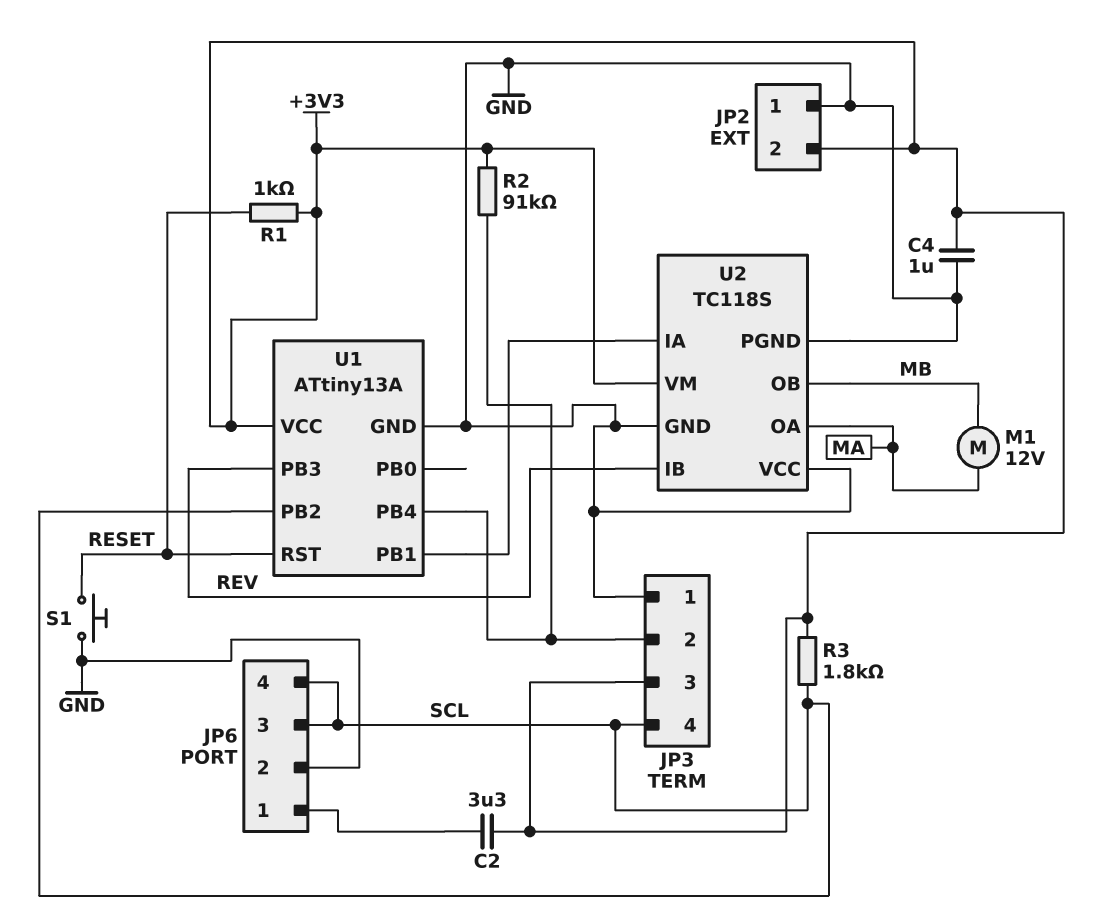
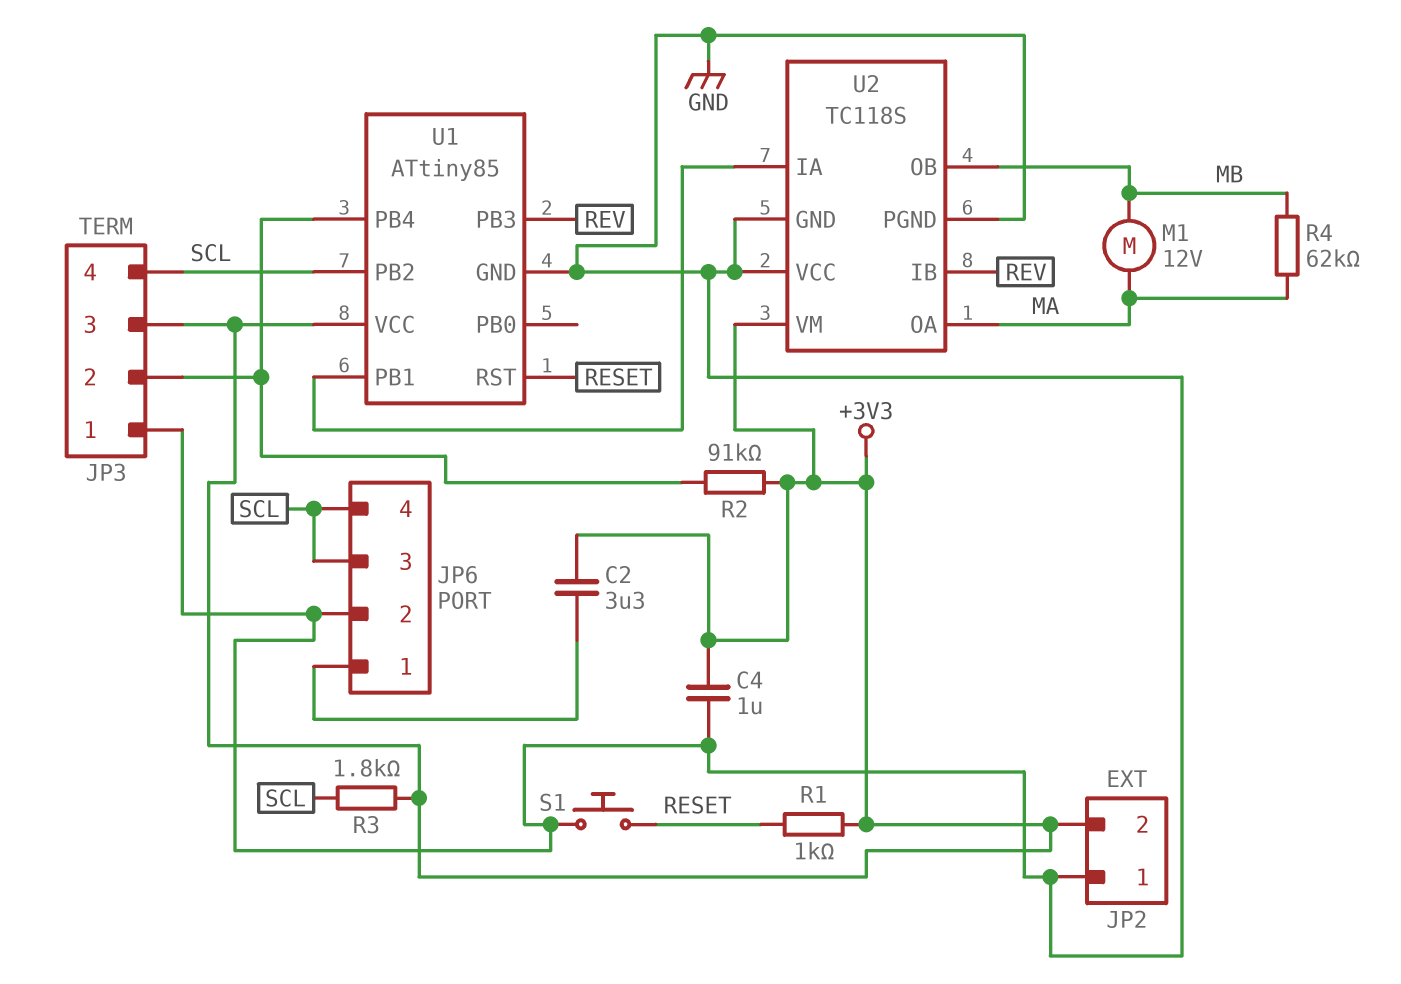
R4: none -> 62k (MA, MB)
U1: ATtiny13A -> ATtiny85

